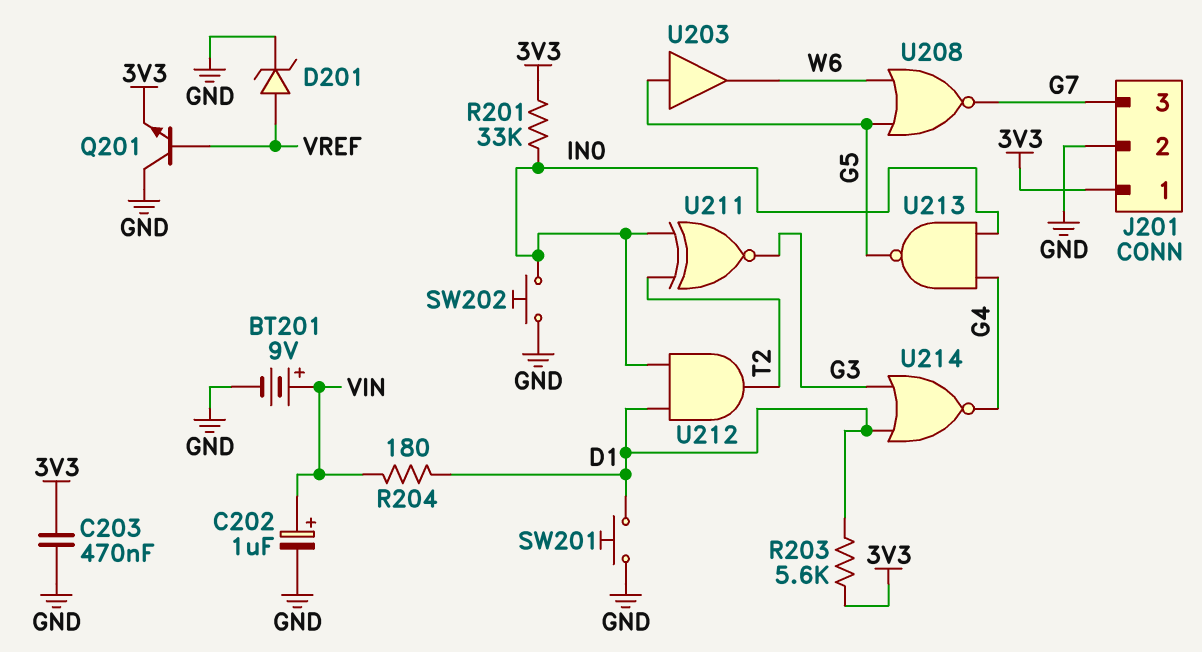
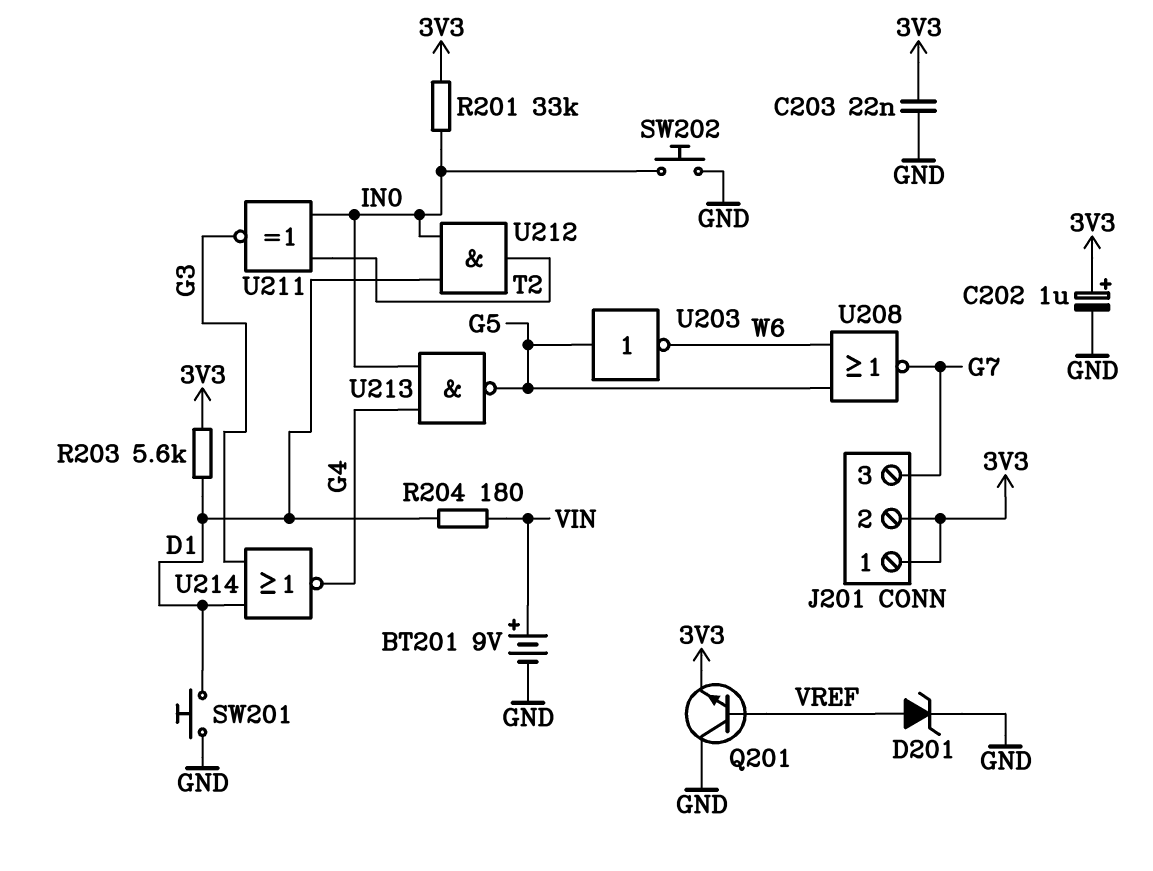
C202: 1uF (plus VIN, minus GND) -> 1uF (plus 3V3, minus GND)
C203: 470nF (3V3, GND) -> 22nF (3V3, GND)
J201 pin 2: GND -> 3V3
U203: buffer (in G5, out W6) -> NOT (in G5, out W6)

